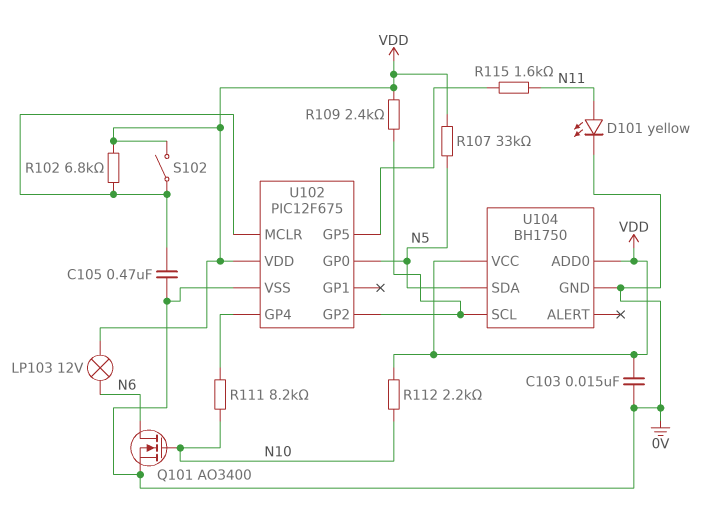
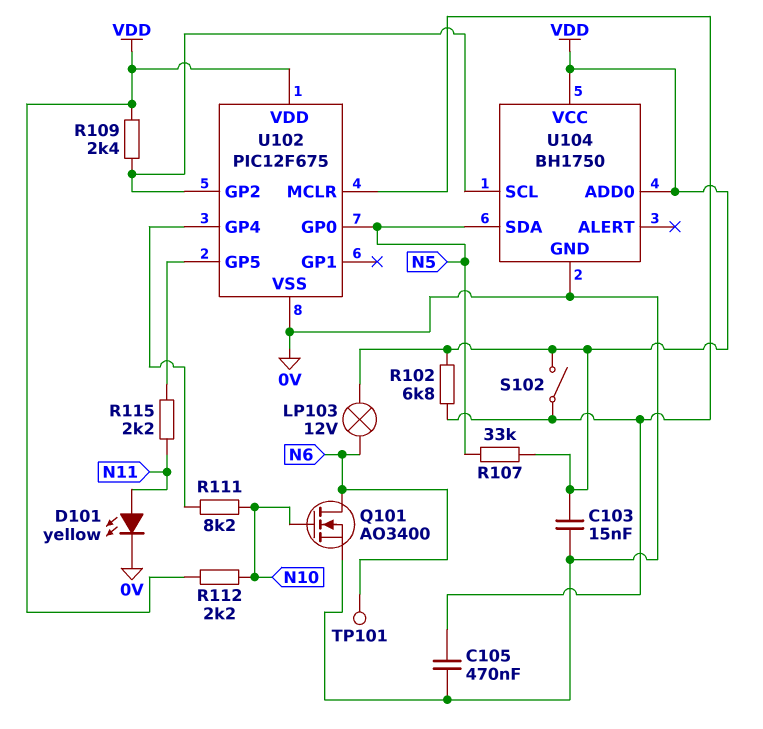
R115: 1.6k (N11, U102/GP5) -> 2.2k (N11, U102/GP5)
TP101: none -> test point (N6)

